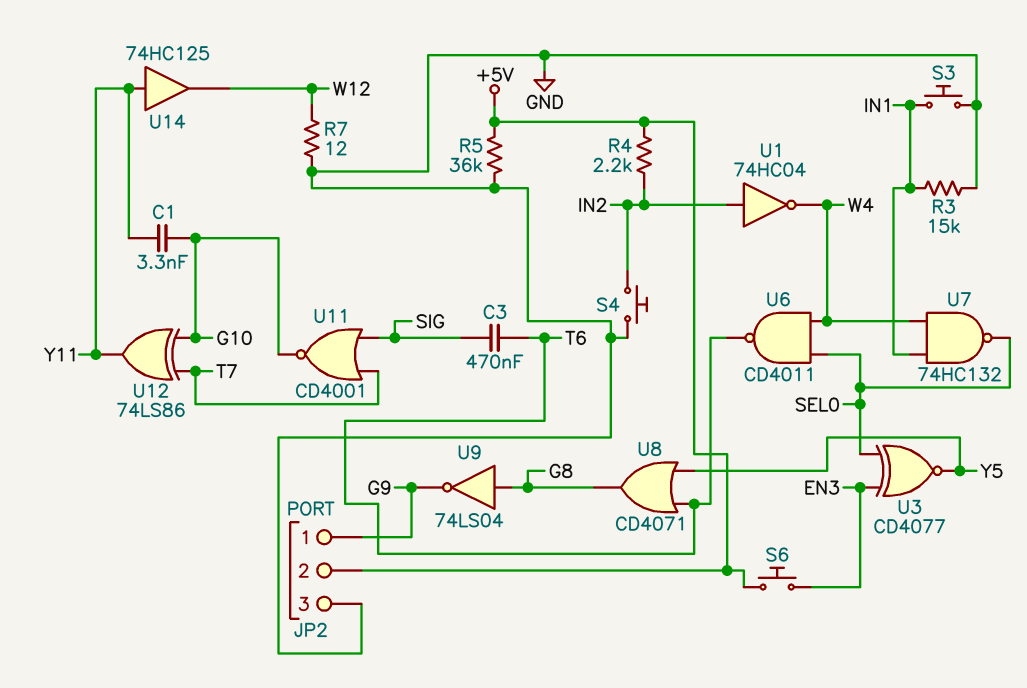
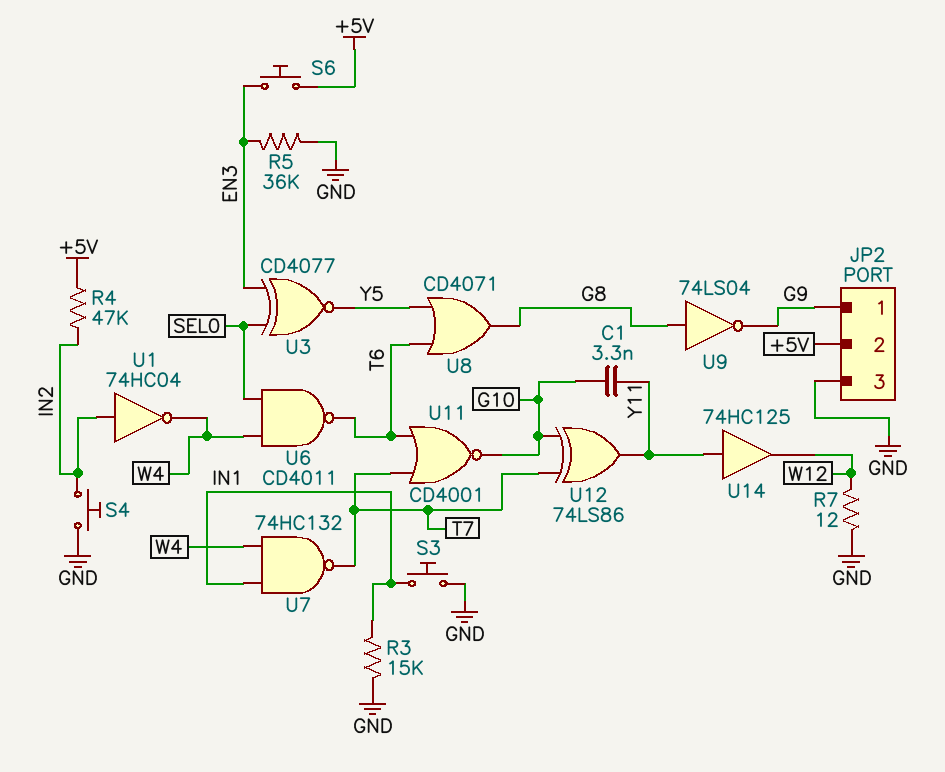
C3: 470nF (SIG, T6) -> none
R4: 2.2k (+5V, IN2) -> 47k (+5V, IN2)
R5: 36k (+5V, GND) -> 36k (EN3, GND)
U7: NAND 74HC132 (in IN1, in W4, out SEL0) -> NAND 74HC132 (in IN1, in W4, out T7)
U11: NOR CD4001 (in SIG, in T7, out G10) -> NOR CD4001 (in T6, in T7, out G10)

